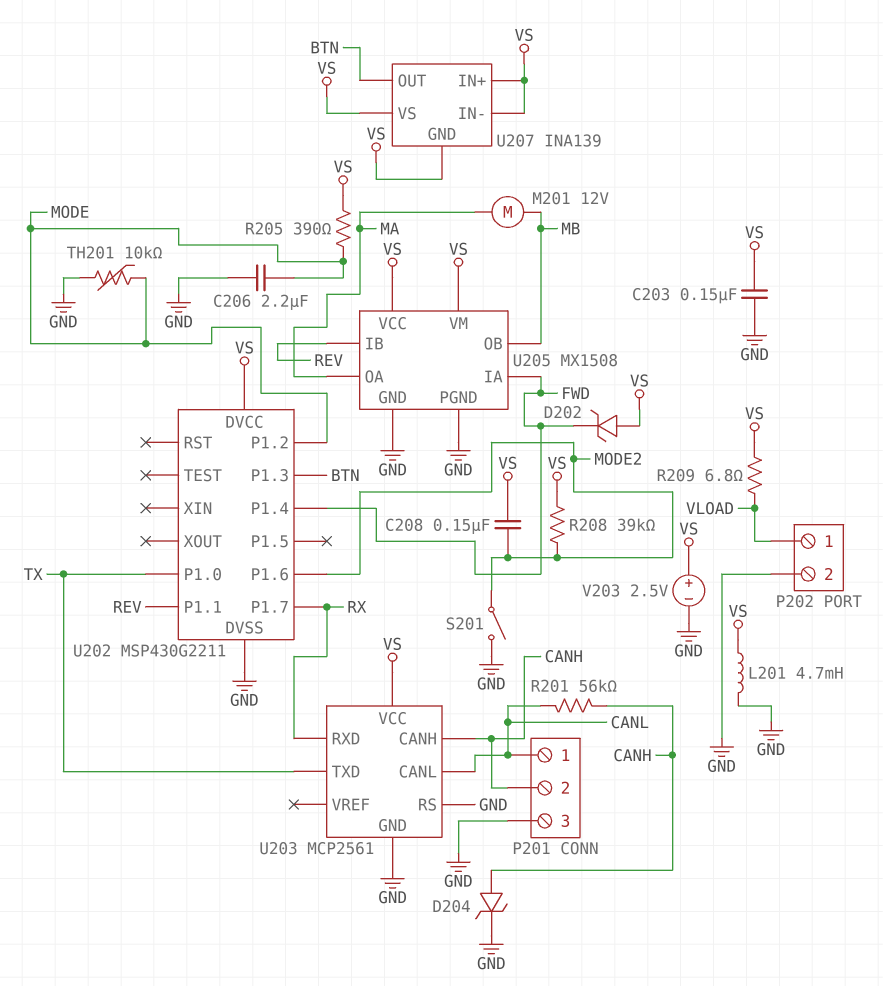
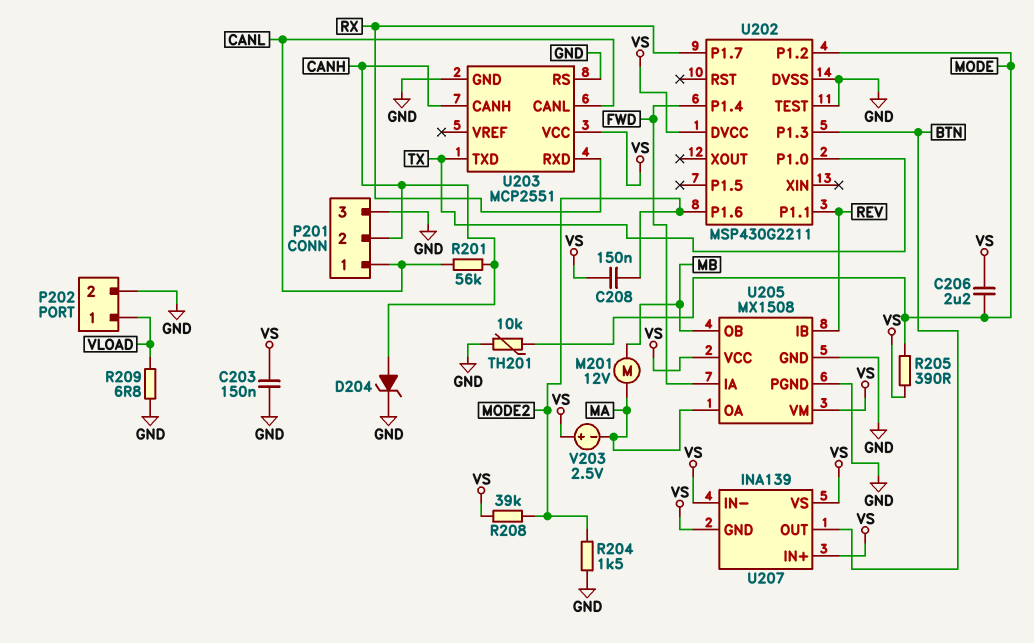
C206: 2.2uF (GND, MODE) -> 2.2uF (MODE, VS)
D202: zener (A VS, K FWD) -> none
L201: 4.7mH (GND, VS) -> none
R204: none -> 1.5k (GND, MODE2)
R209: 6.8 (VLOAD, VS) -> 6.8 (GND, VLOAD)
S201: switch (GND, MODE2) -> none
U202 pin TEST: none -> GND
U203: MCP2561 -> MCP2551
V203: 2.5V (plus VS, minus GND) -> 2.5V (plus VS, minus MA)

